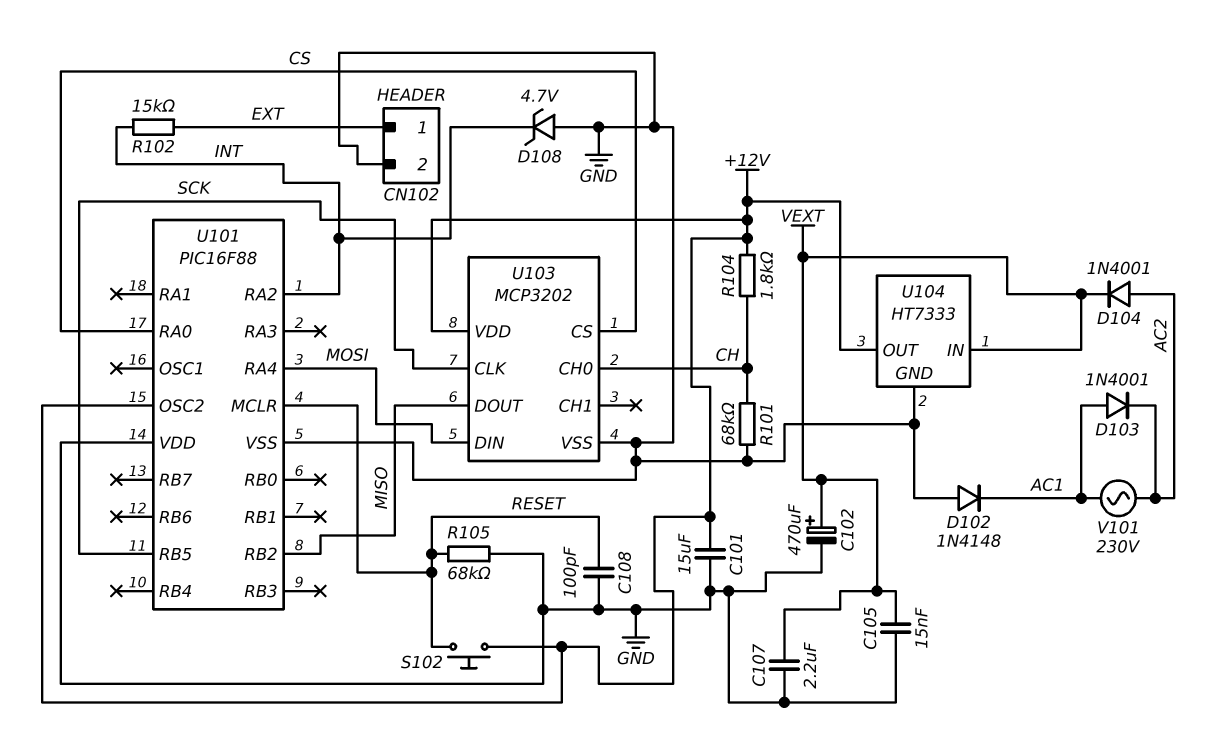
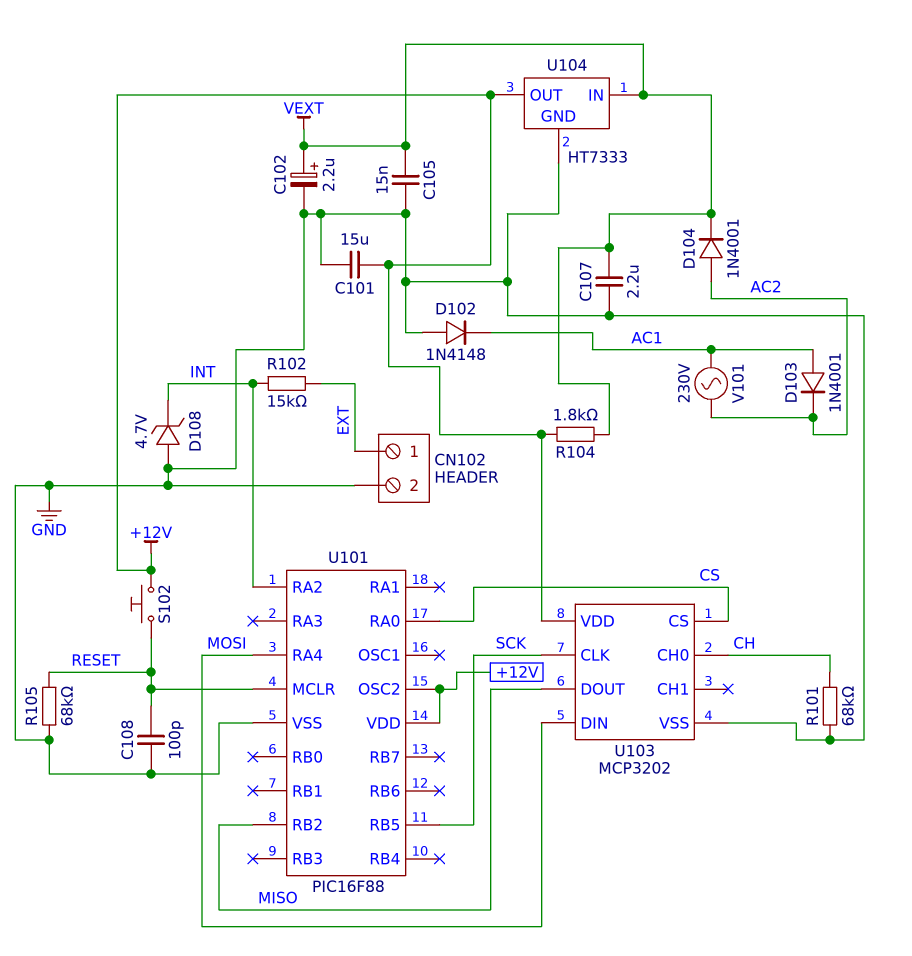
C102: 470uF (plus VEXT, minus GND) -> 2.2uF (plus VEXT, minus GND)
R104: 1.8k (+12V, CH) -> 1.8k (+12V, VEXT)
U101 pin VDD: GND -> +12V

